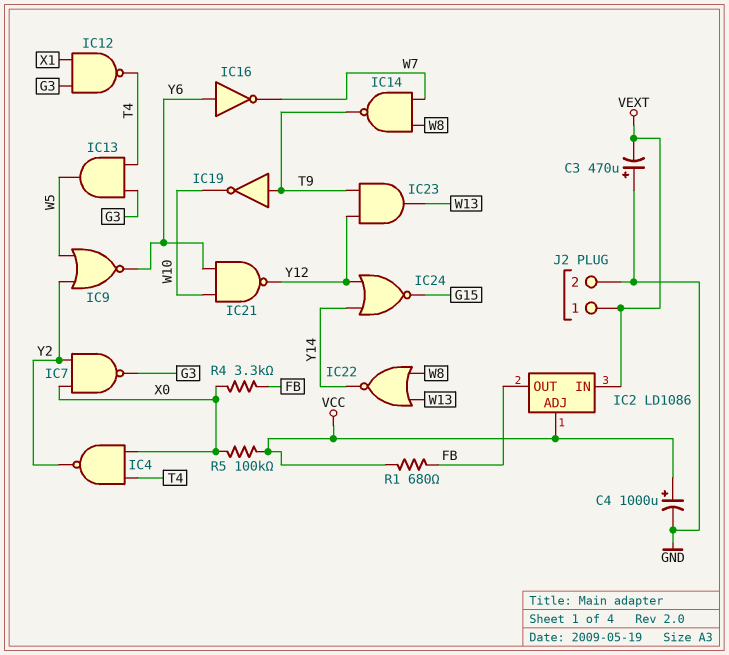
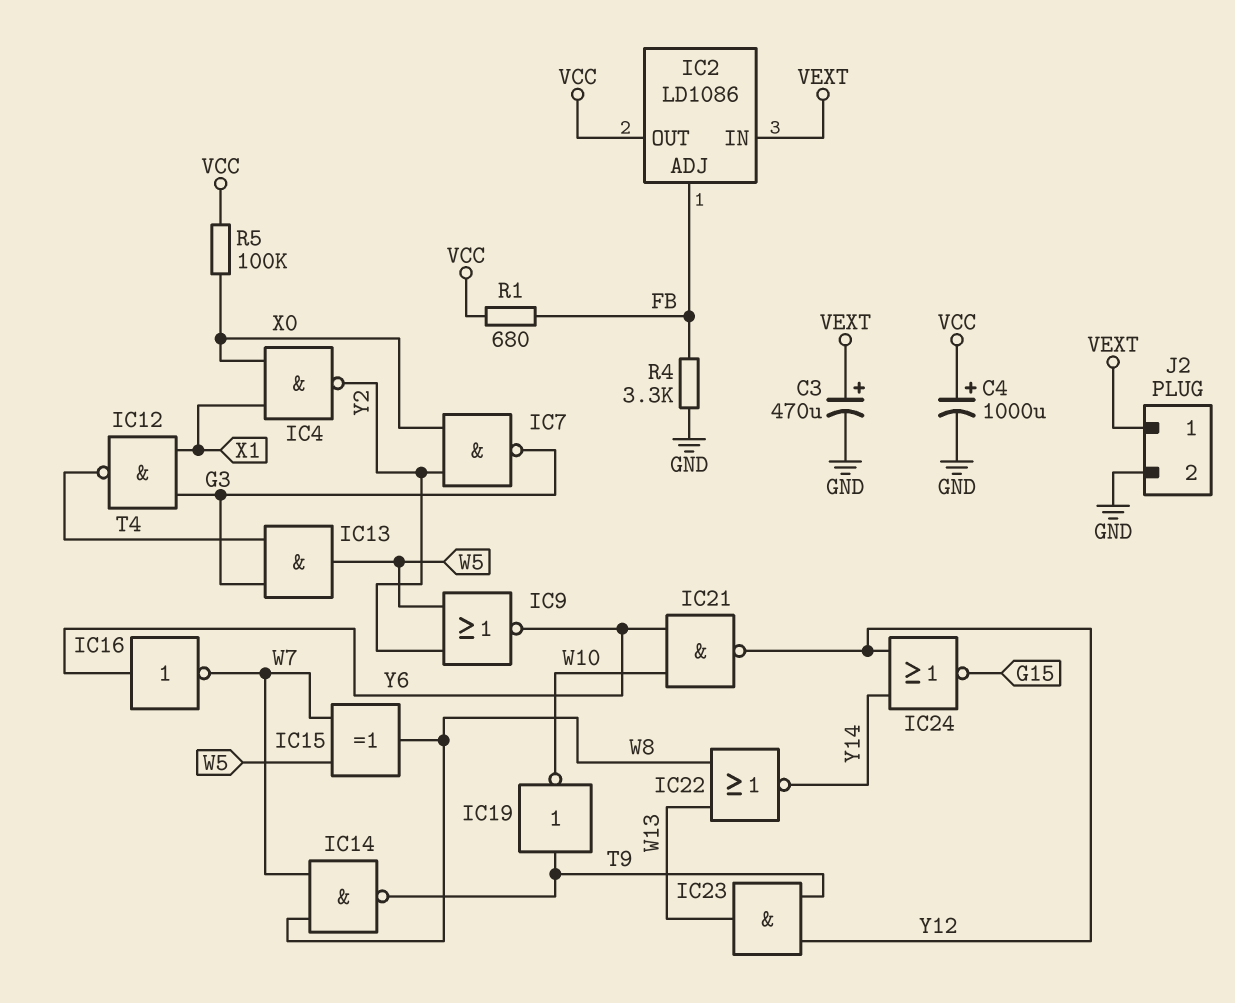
C3: 470uF (plus GND, minus VEXT) -> 470uF (plus VEXT, minus GND)
IC2 pin ADJ: VCC -> FB
IC2 pin OUT: FB -> VCC
IC4: NAND (in T4, in X0, out Y2) -> NAND (in X0, in X1, out Y2)
IC15: none -> XOR (in W5, in W7, out W8)
R4: 3.3k (FB, X0) -> 3.3k (FB, GND)

